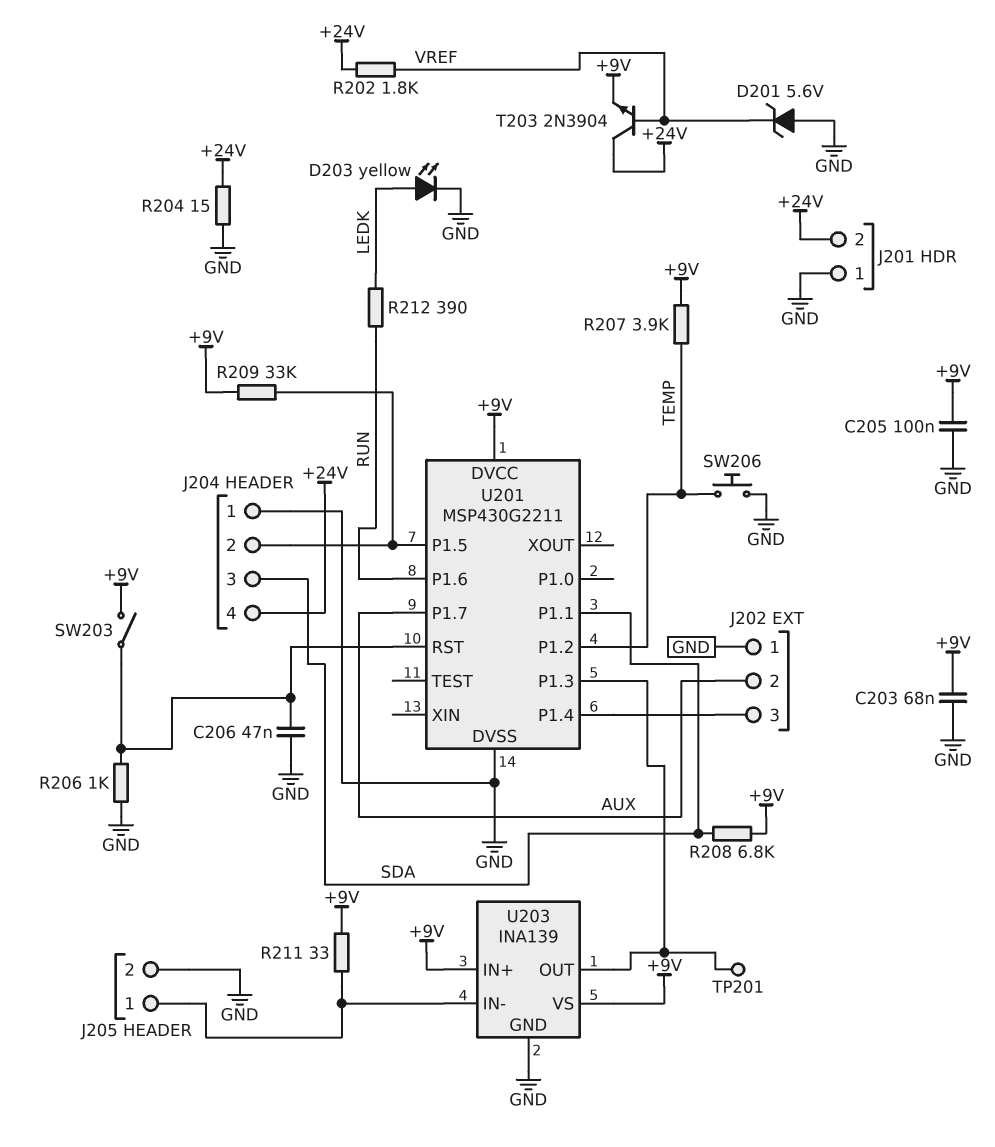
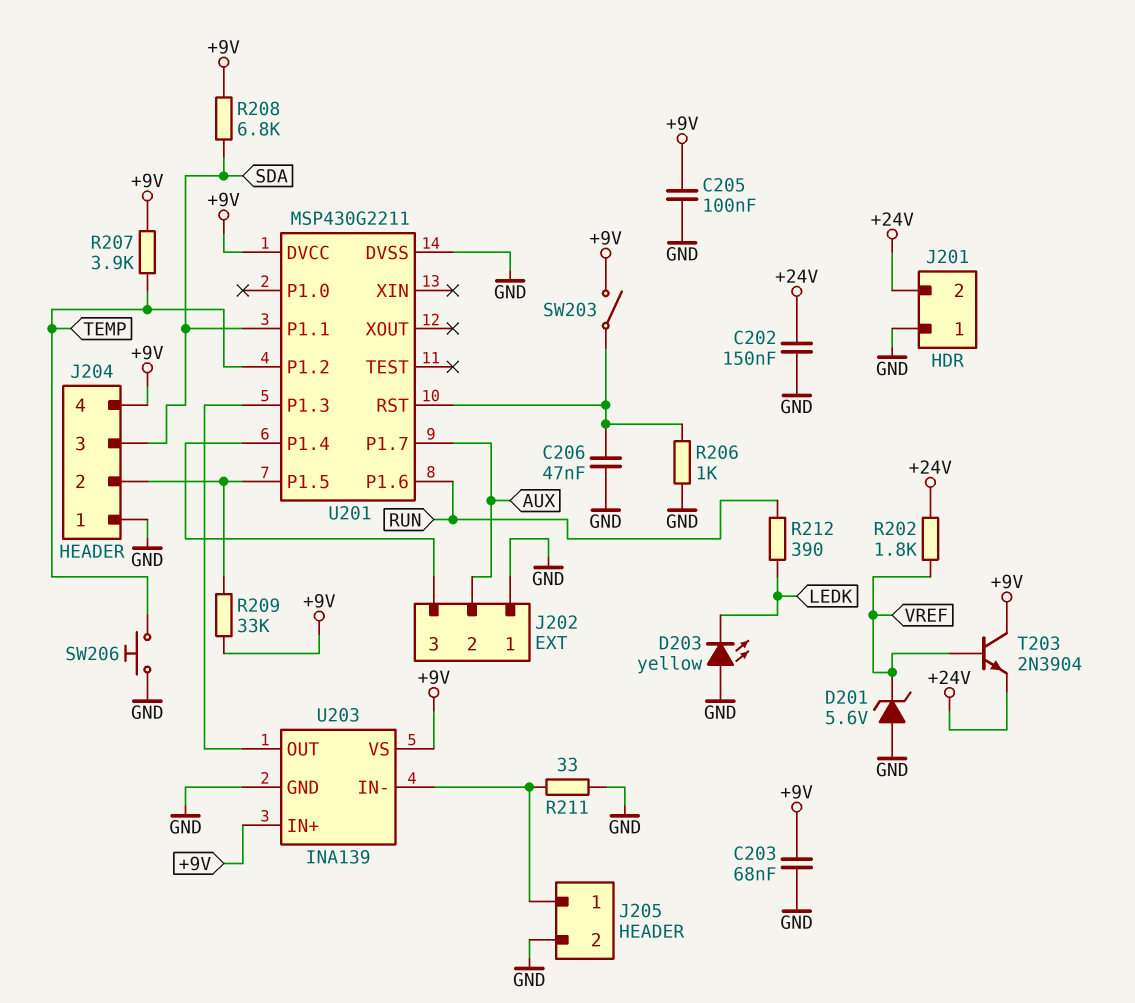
C202: none -> 150nF (+24V, GND)
D203: LED yellow (A LEDK, K GND) -> LED yellow (A GND, K LEDK)
J204 pin 4: +24V -> +9V
R204: 15 (+24V, GND) -> none
R211: 33 (+9V, J205/1) -> 33 (GND, J205/1)
T203: NPN 2N3904 (B VREF, C +24V, E +9V) -> NPN 2N3904 (B VREF, C +9V, E +24V)
TP201: test point (U201/P1.3) -> none

